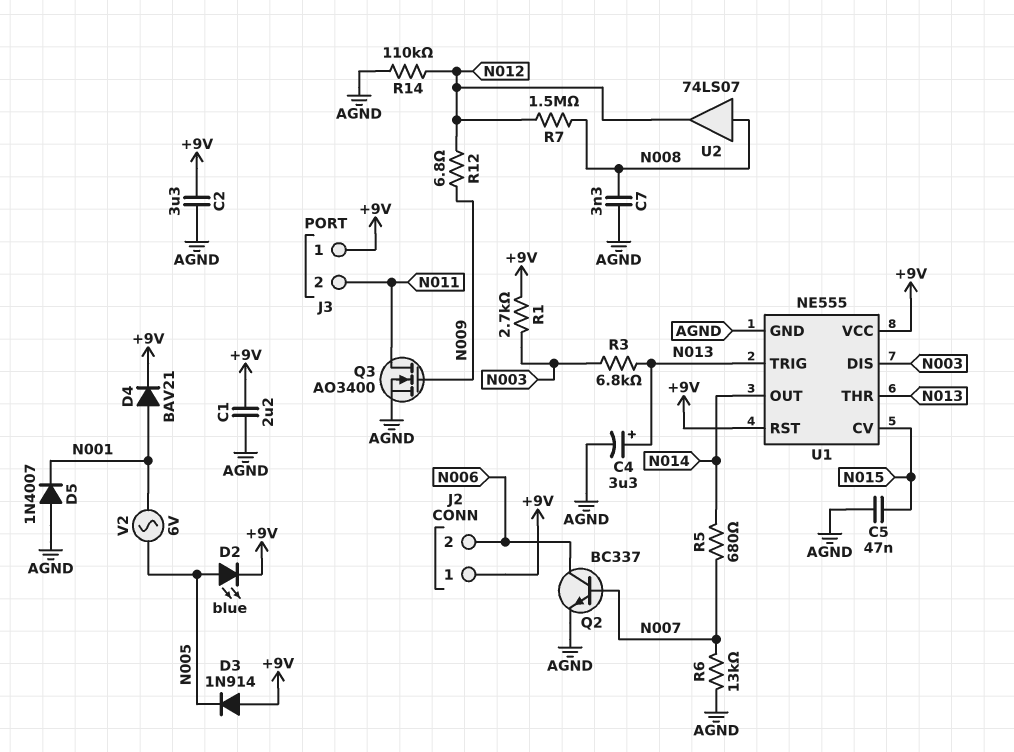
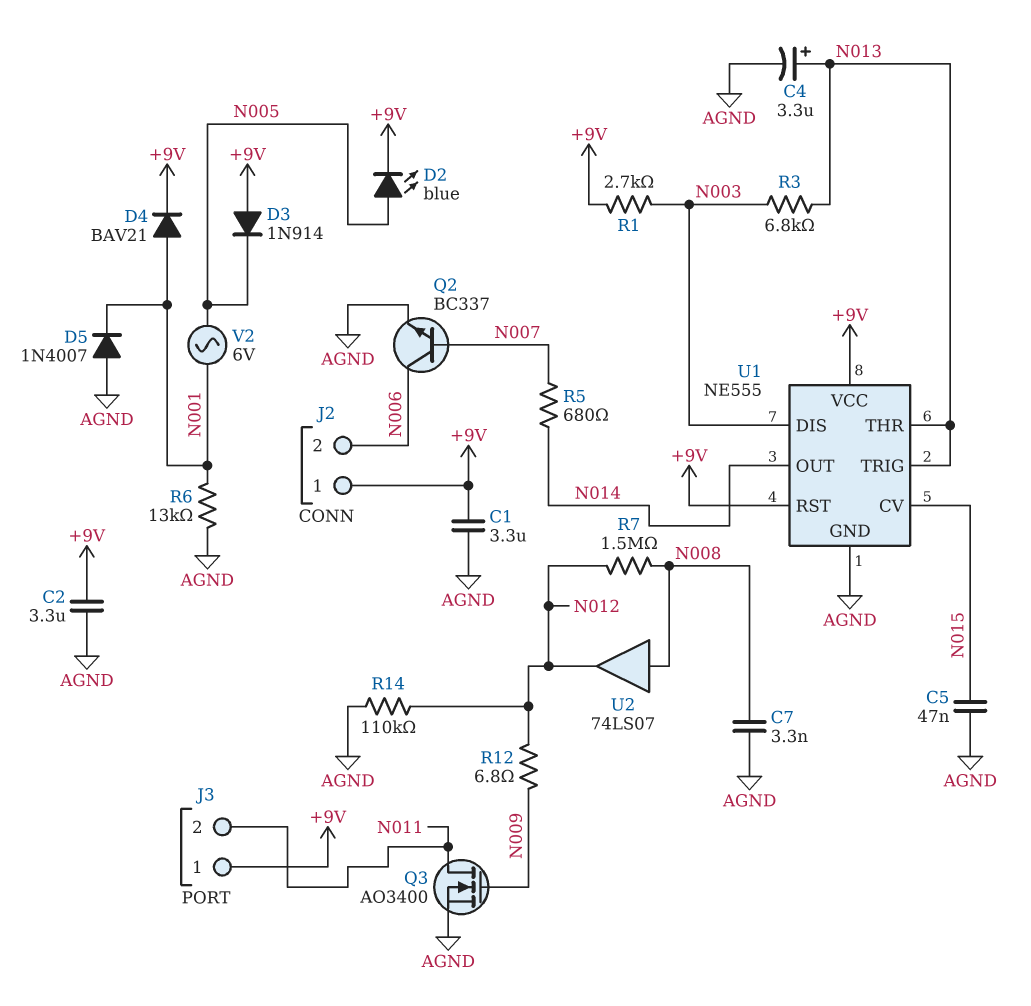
C1: 2.2uF (+9V, AGND) -> 3.3uF (+9V, AGND)
R6: 13k (AGND, N007) -> 13k (AGND, N001)

